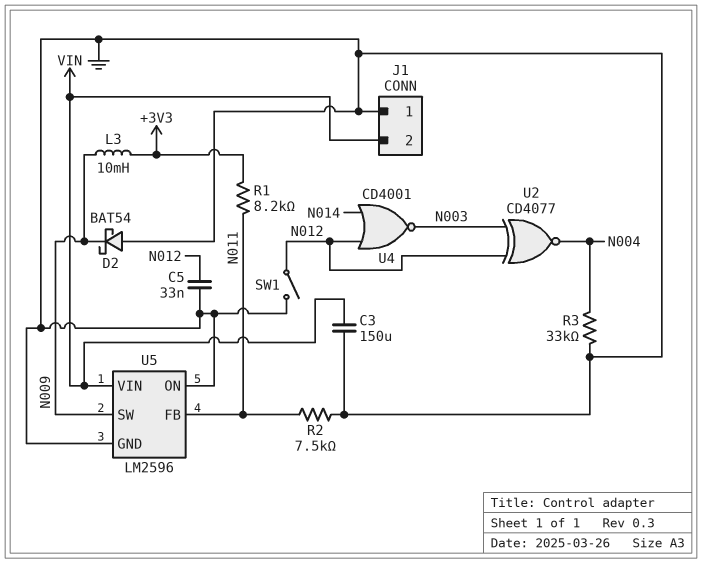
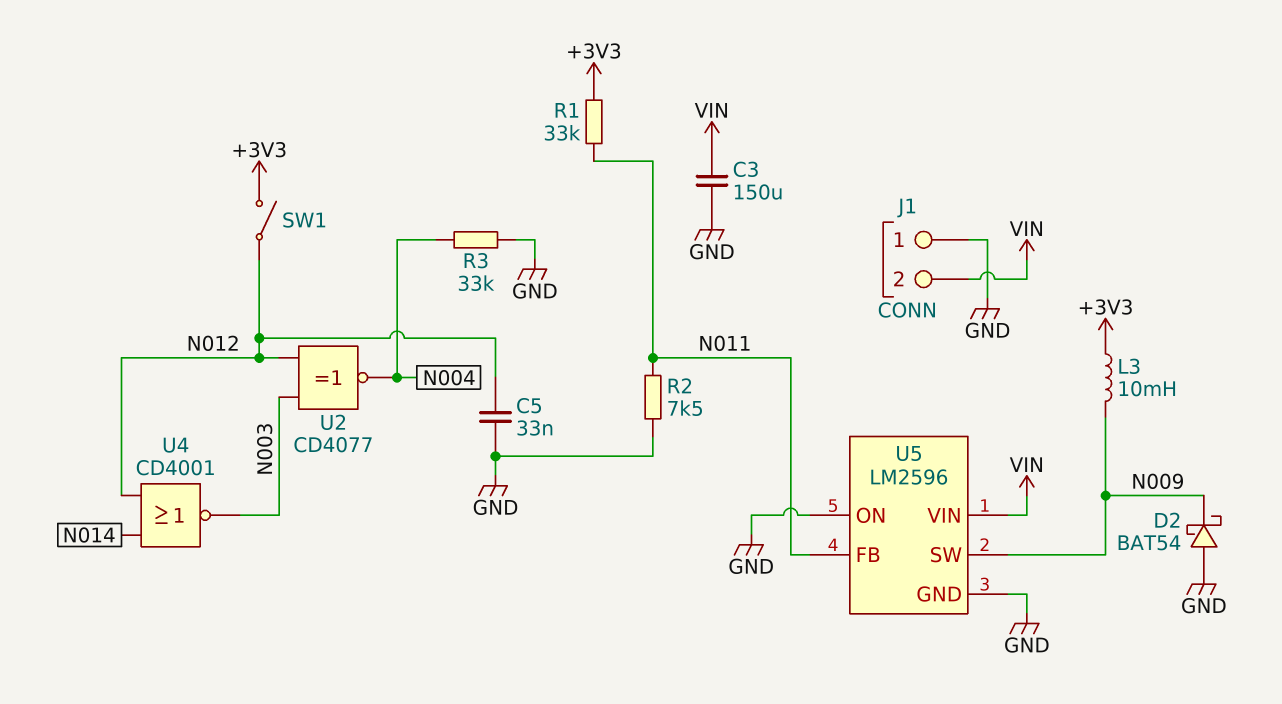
R1: 8.2k (+3V3, N011) -> 33k (+3V3, N011)
SW1: switch (GND, N012) -> switch (+3V3, N012)

